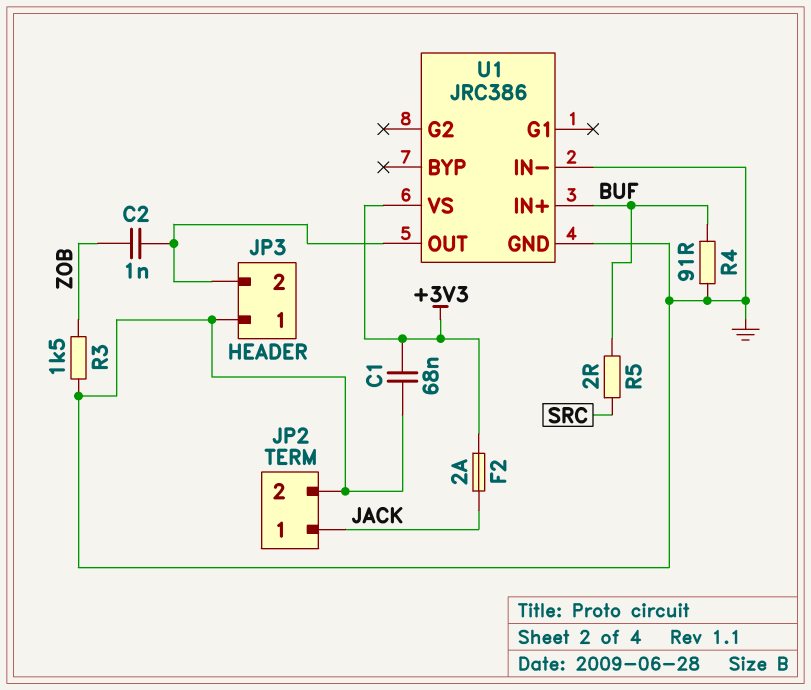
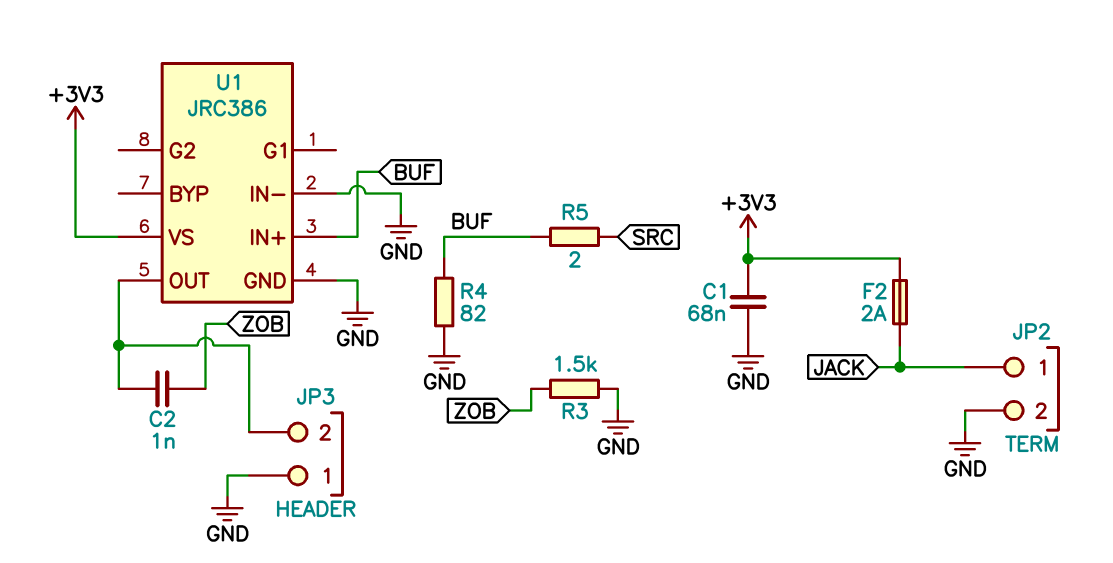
R4: 91 (BUF, GND) -> 82 (BUF, GND)

